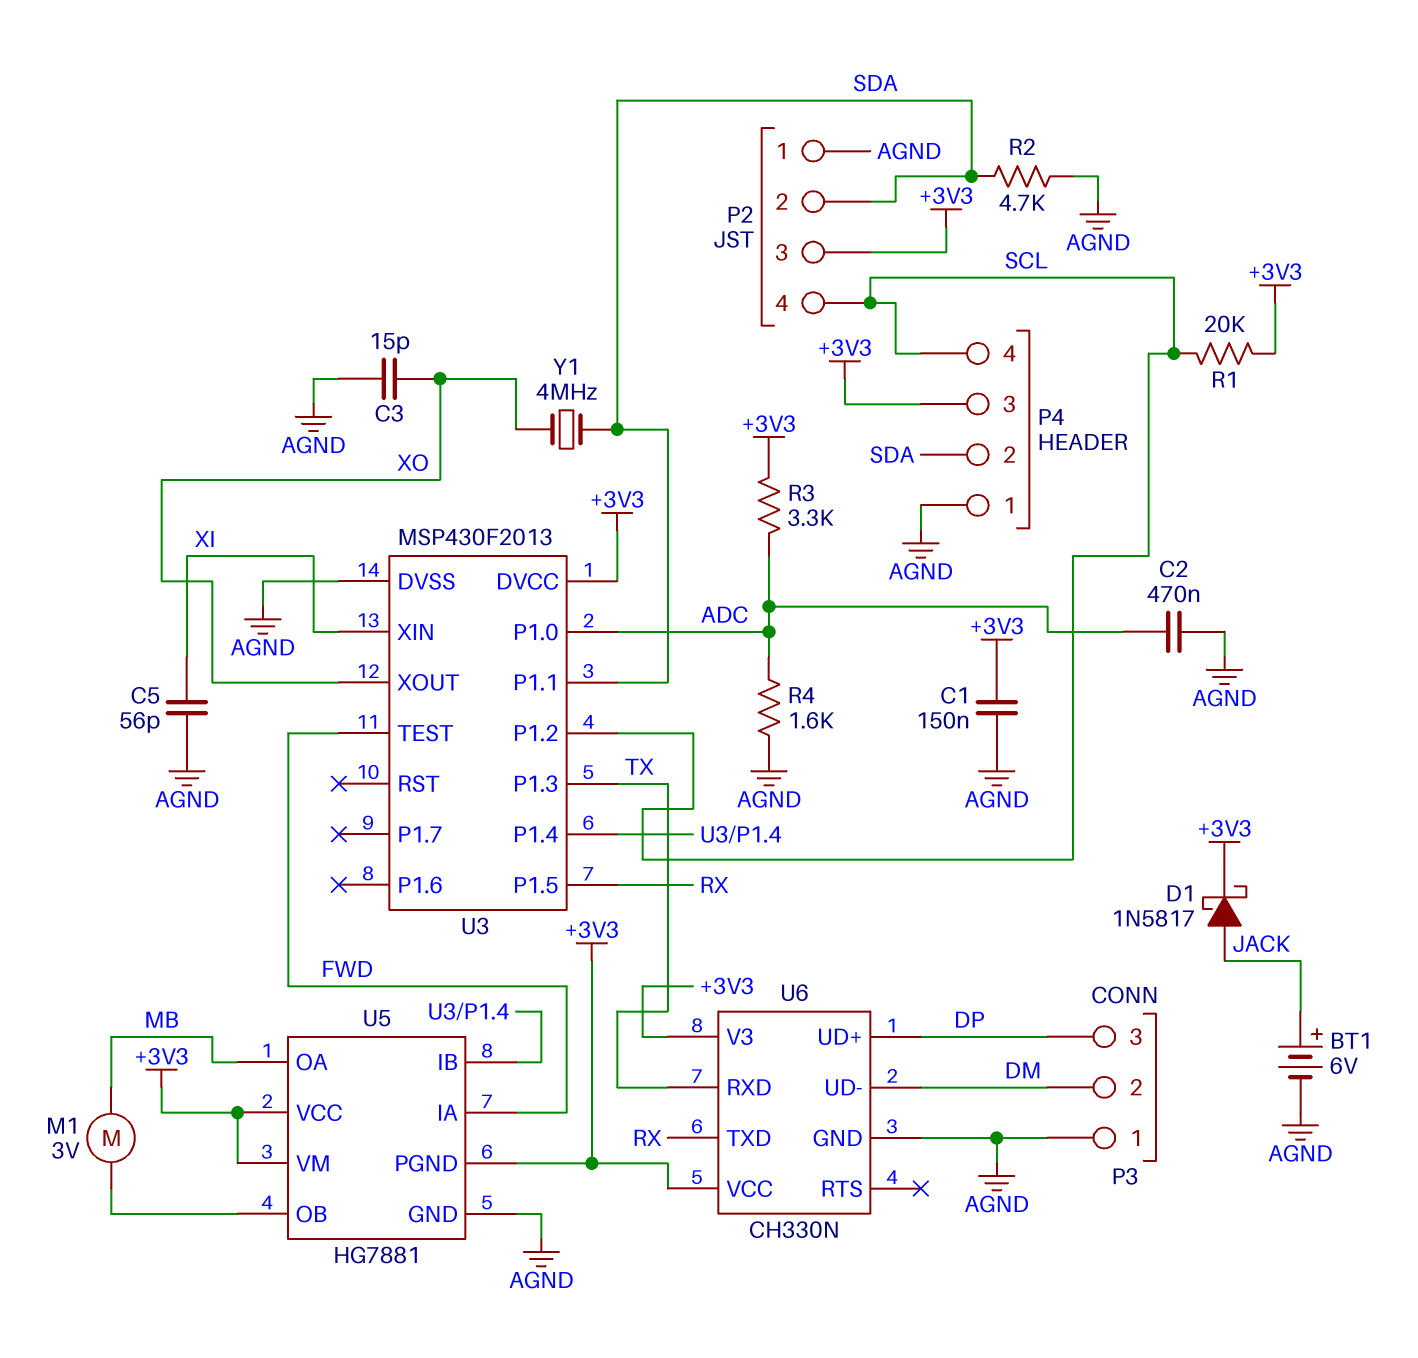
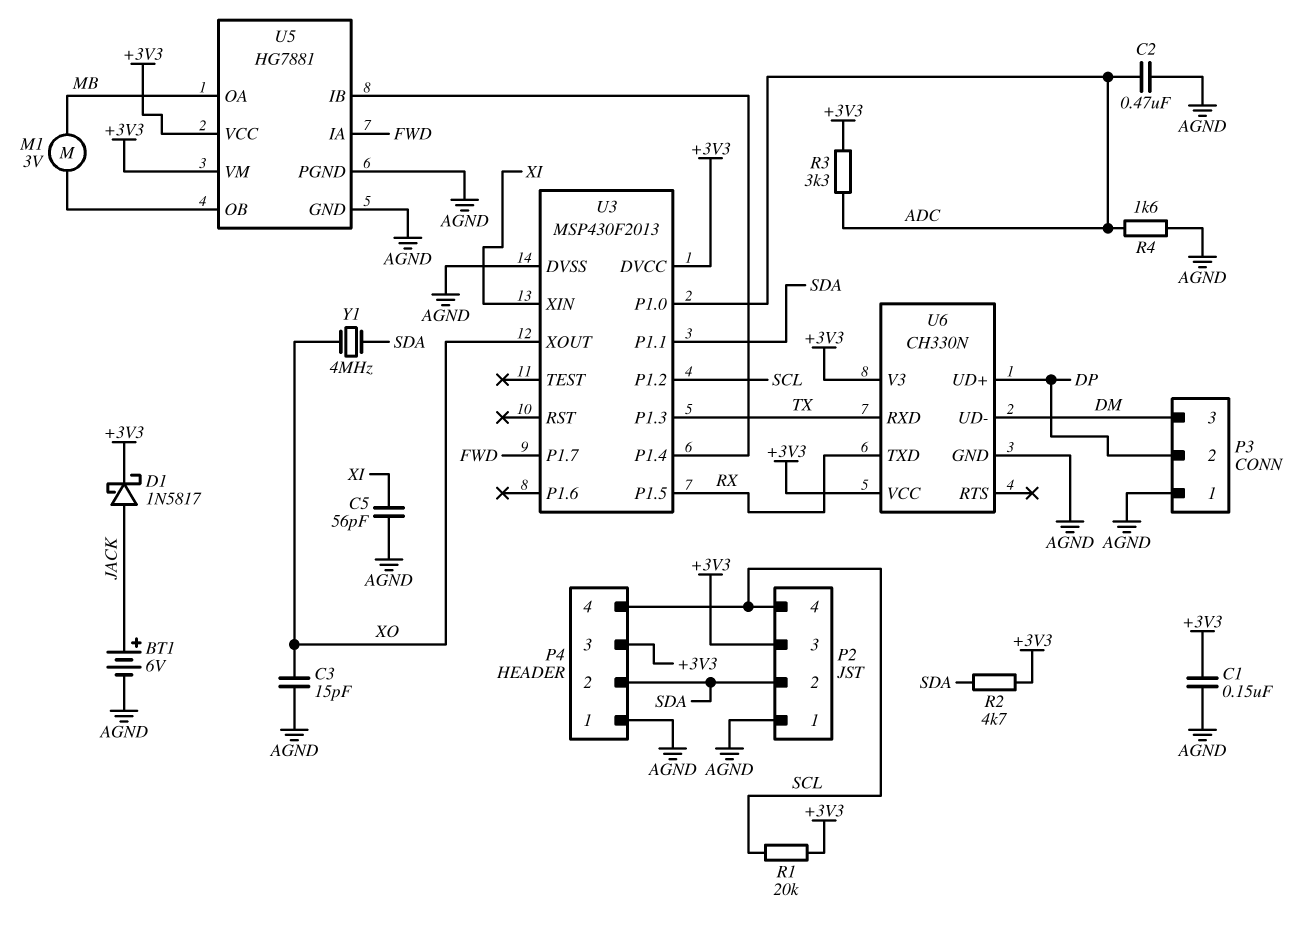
P3 pin 2: DM -> DP
P3 pin 3: DP -> DM
R2: 4.7k (AGND, SDA) -> 4.7k (+3V3, SDA)
U3 pin P1.7: none -> FWD
U3 pin TEST: FWD -> none
U5 pin PGND: +3V3 -> AGND

